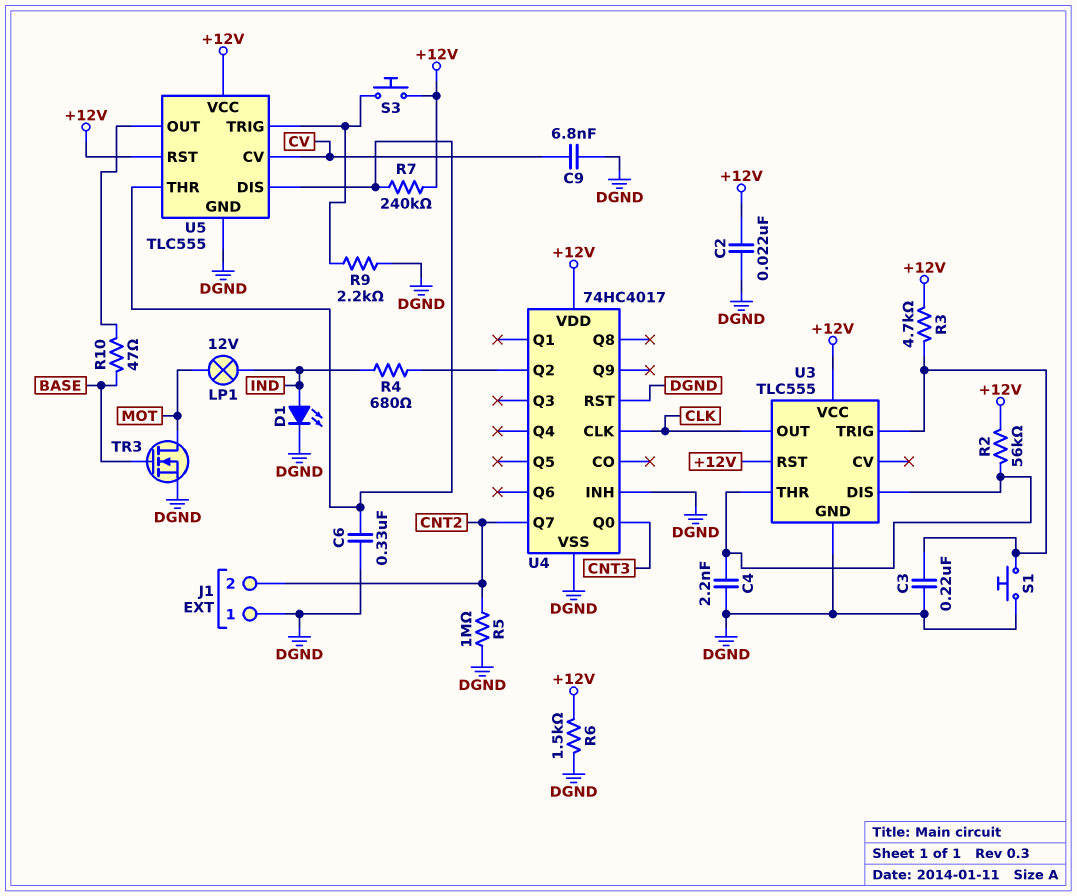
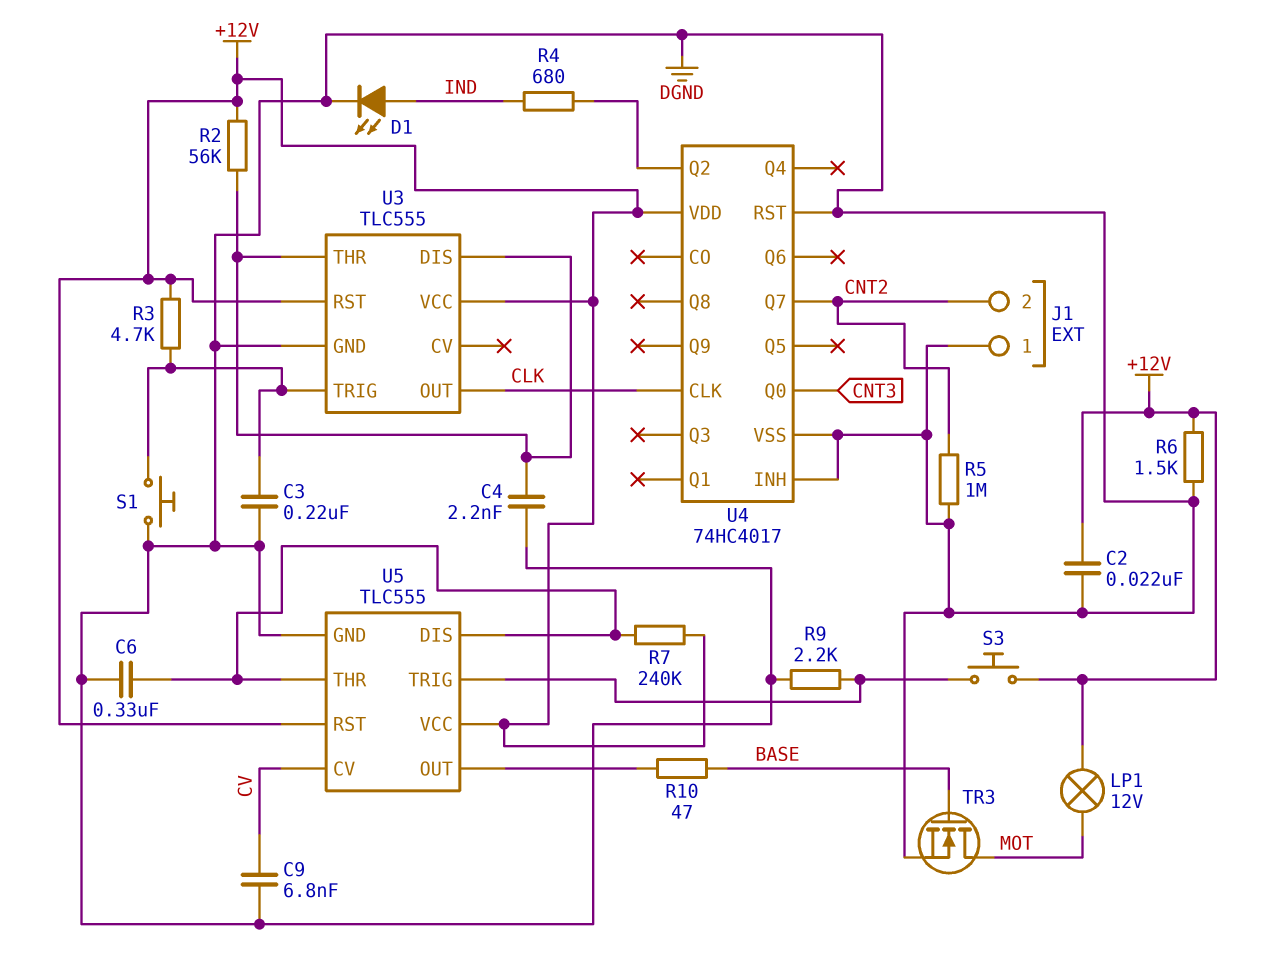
LP1: lamp 12V (IND, MOT) -> lamp 12V (+12V, MOT)

